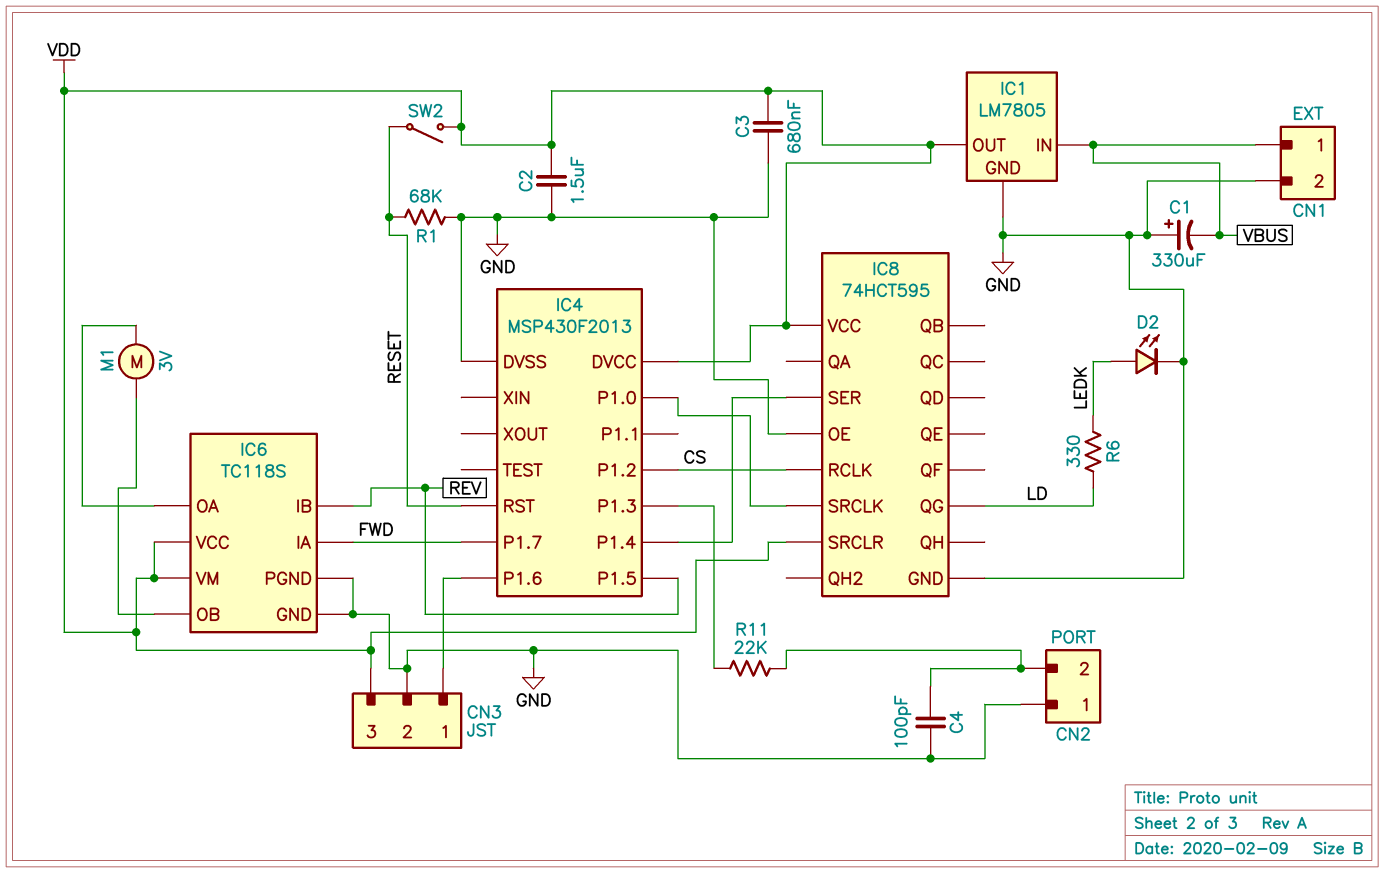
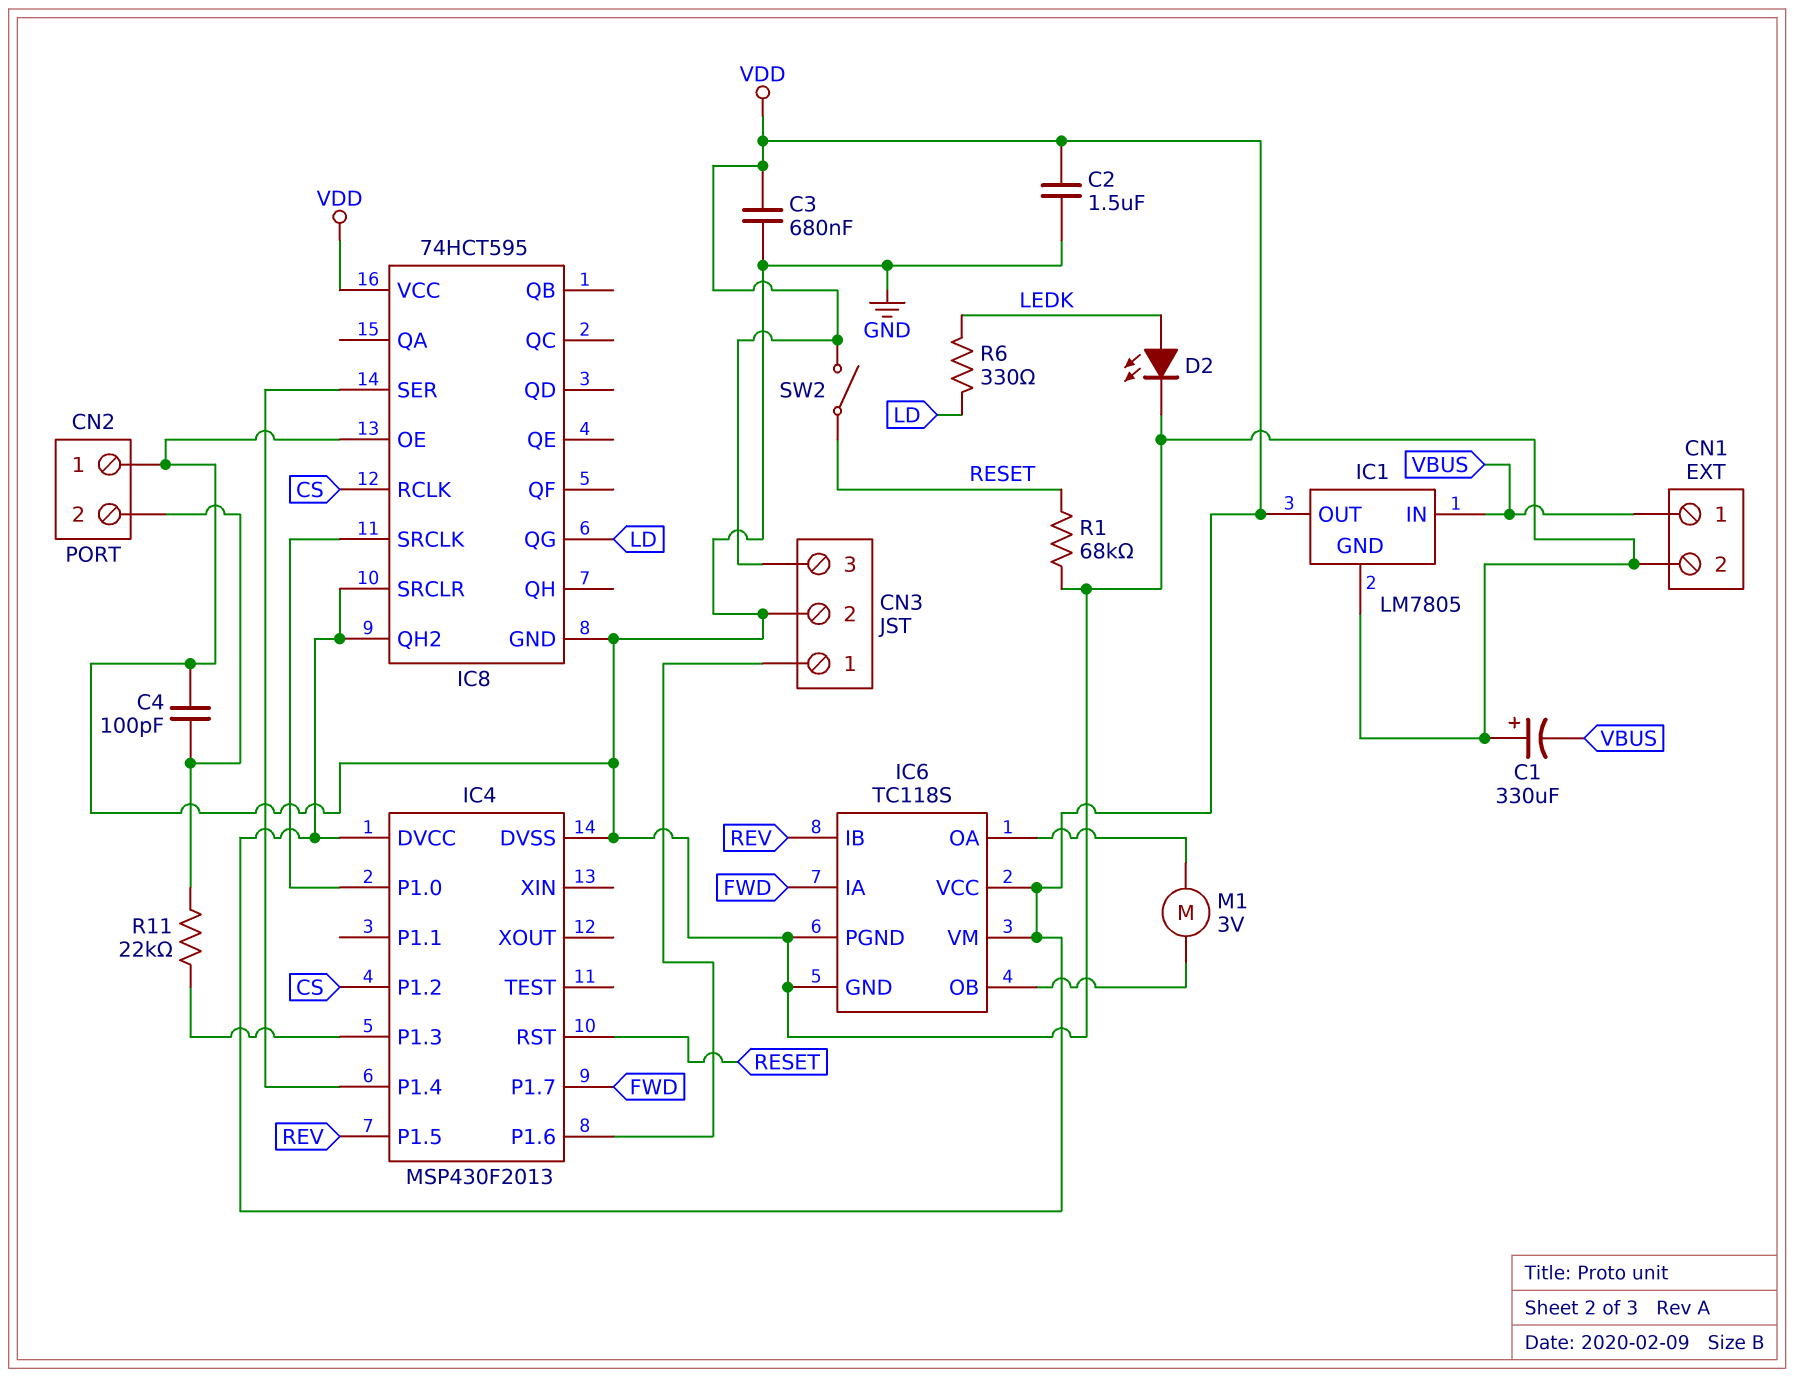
IC8 pin QH2: none -> VDD

